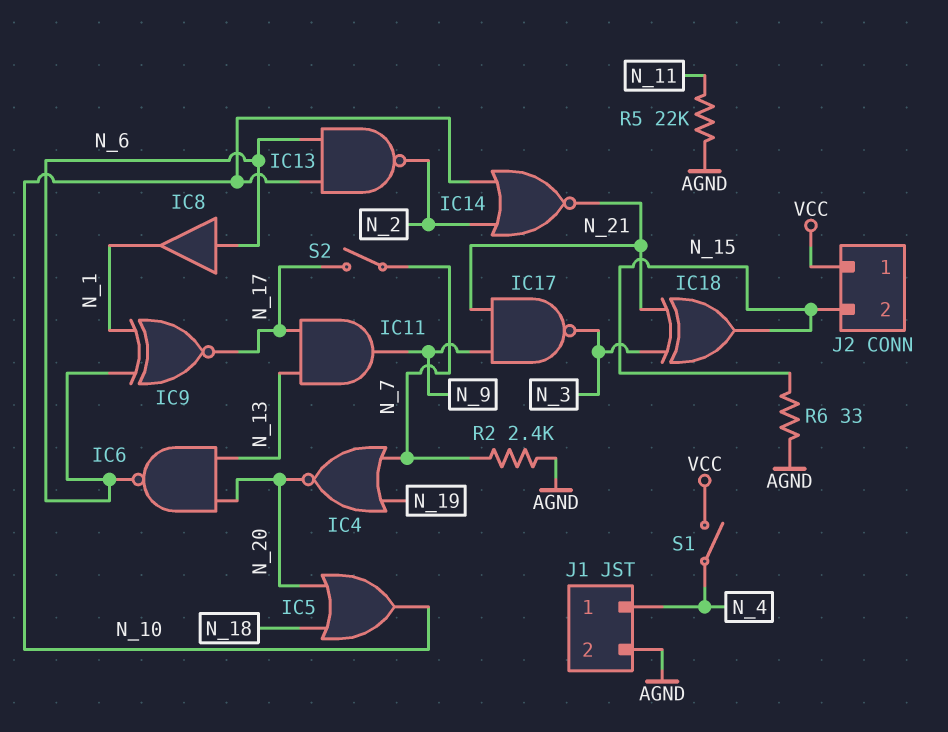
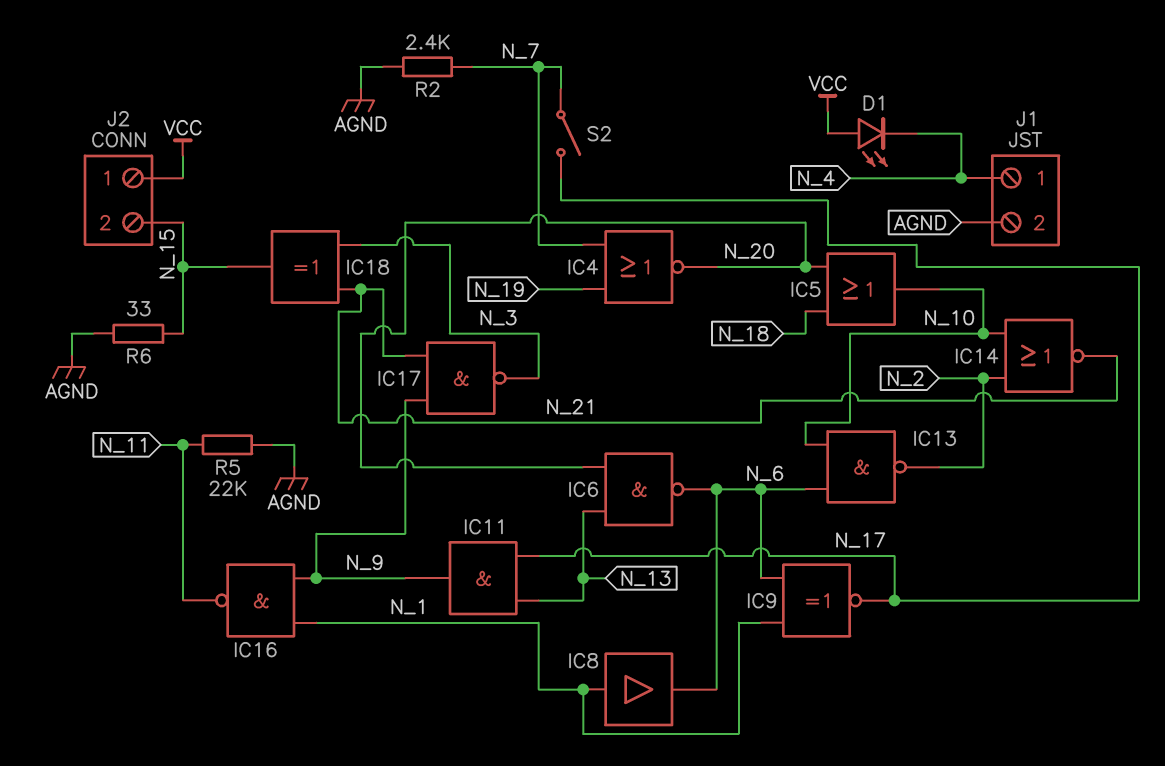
D1: none -> LED (A VCC, K N_4)
IC8: buffer (in N_6, out N_1) -> buffer (in N_1, out N_6)
IC16: none -> NAND (in N_1, in N_9, out N_11)
S1: switch (N_4, VCC) -> none

